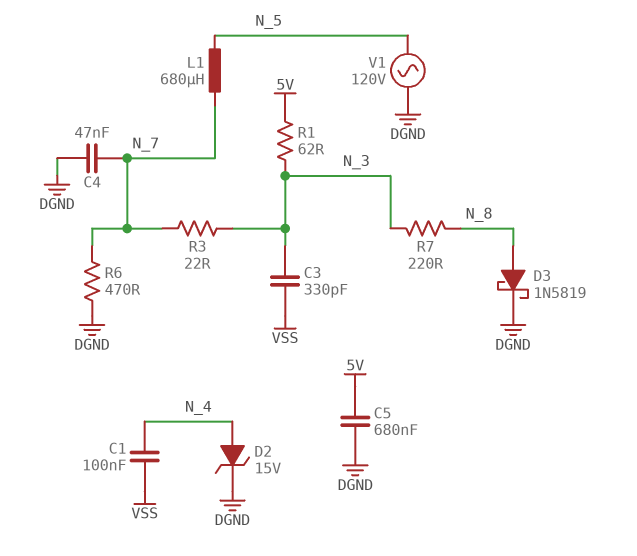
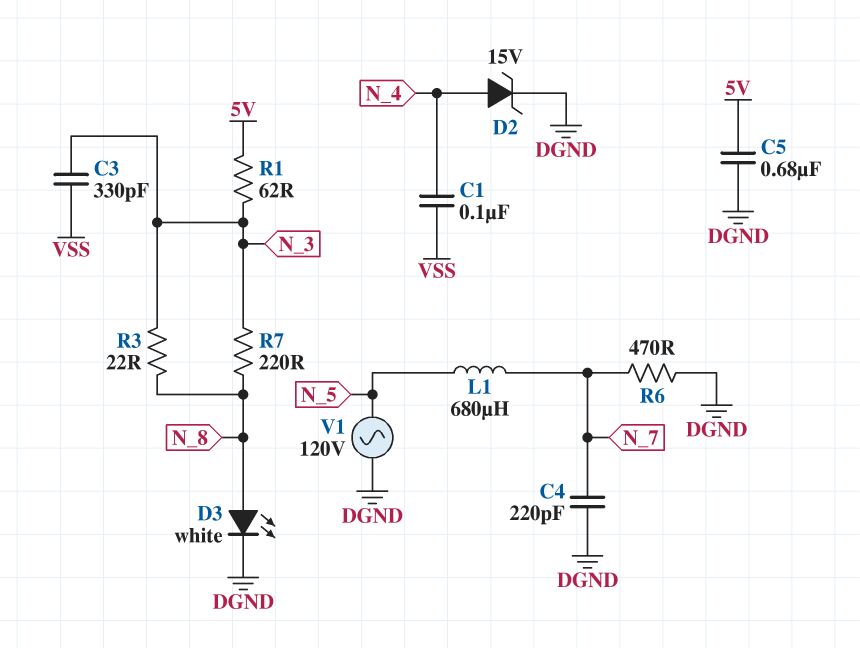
C4: 47nF (DGND, N_7) -> 220pF (DGND, N_7)
D3: schottky 1N5819 (A N_8, K DGND) -> LED white (A N_8, K DGND)
R3: 22 (N_3, N_7) -> 22 (N_3, N_8)

